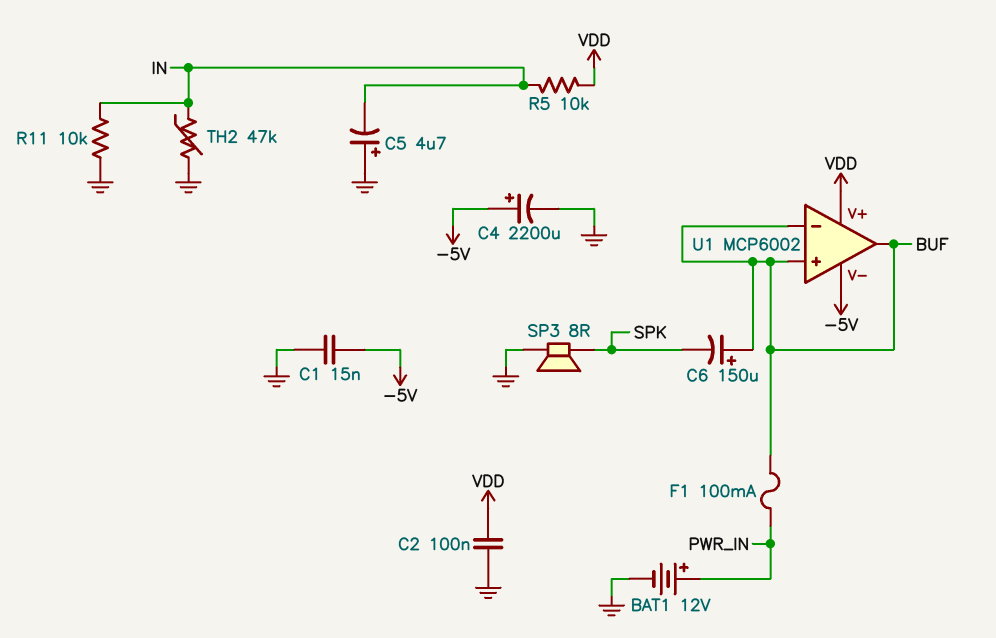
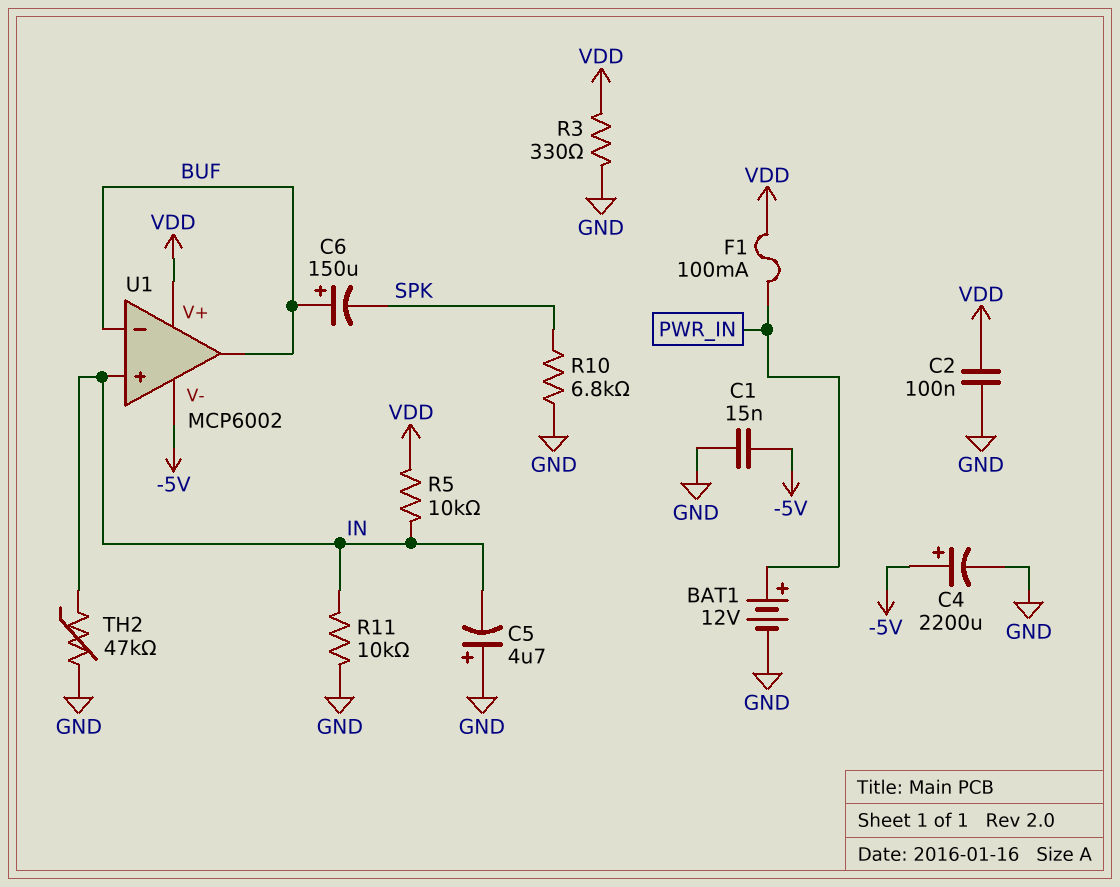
F1: 100mA (BUF, PWR_IN) -> 100mA (PWR_IN, VDD)
R3: none -> 330 (GND, VDD)
R10: none -> 6.8k (GND, SPK)
SP3: speaker 8R (GND, SPK) -> none
U1 pin in+: BUF -> IN

